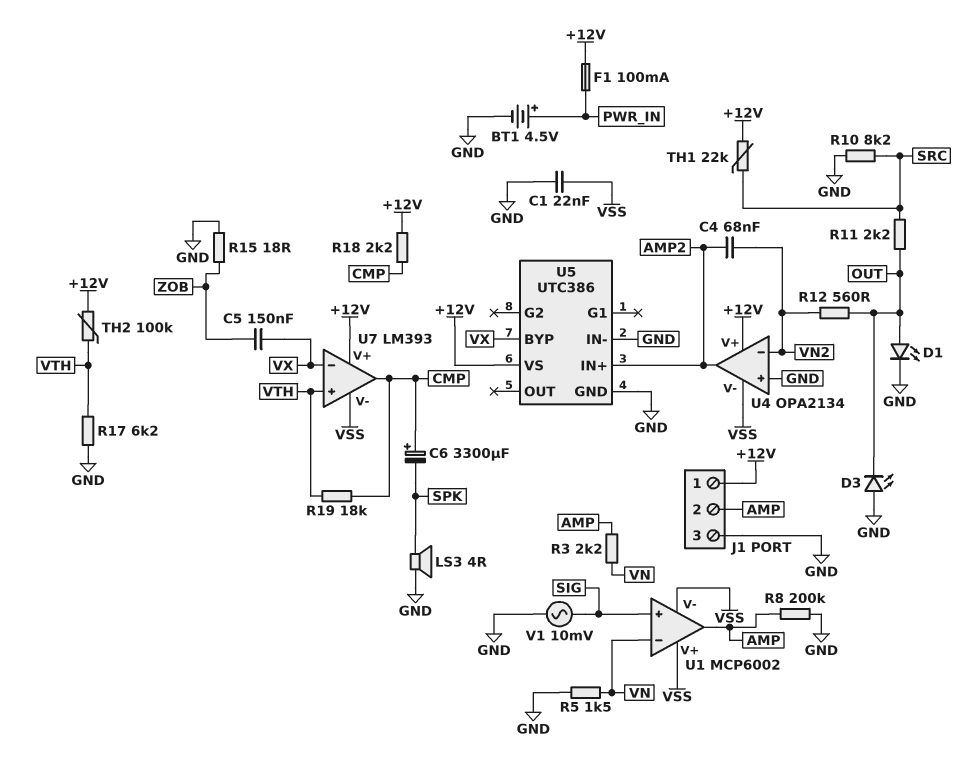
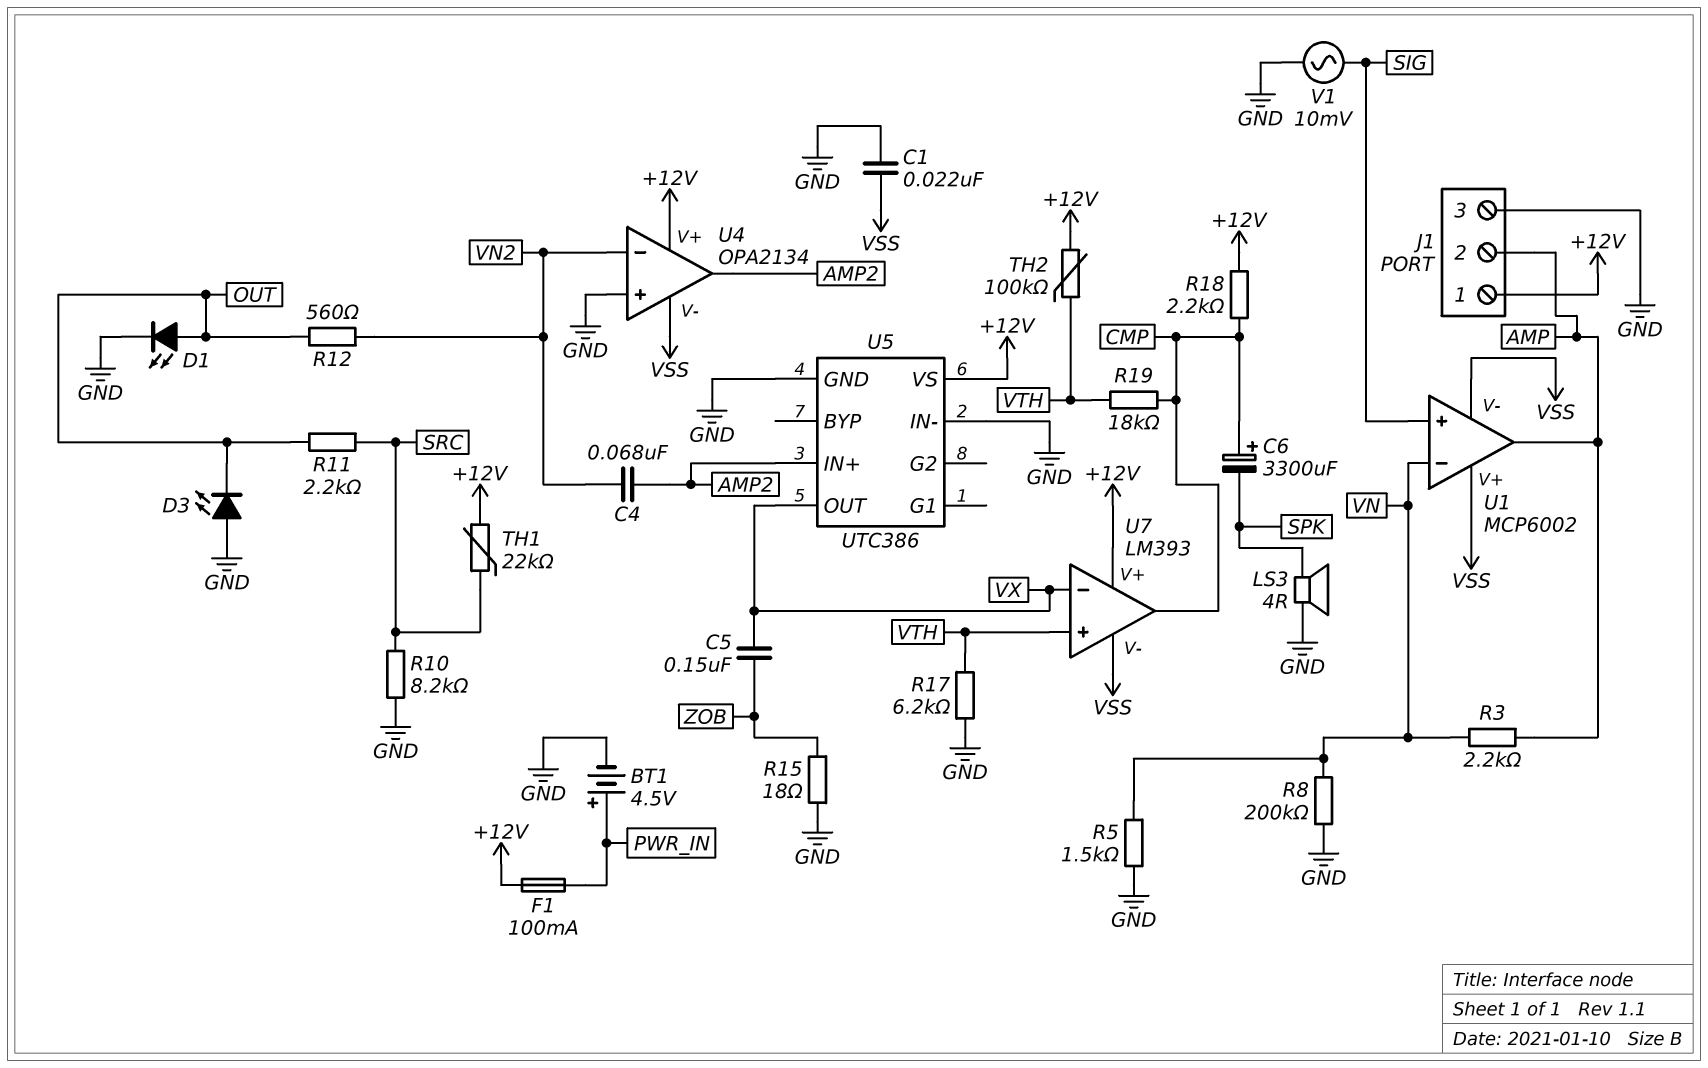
R8: 200k (AMP, GND) -> 200k (GND, VN)
U5 pin BYP: VX -> none
U5 pin OUT: none -> VX

